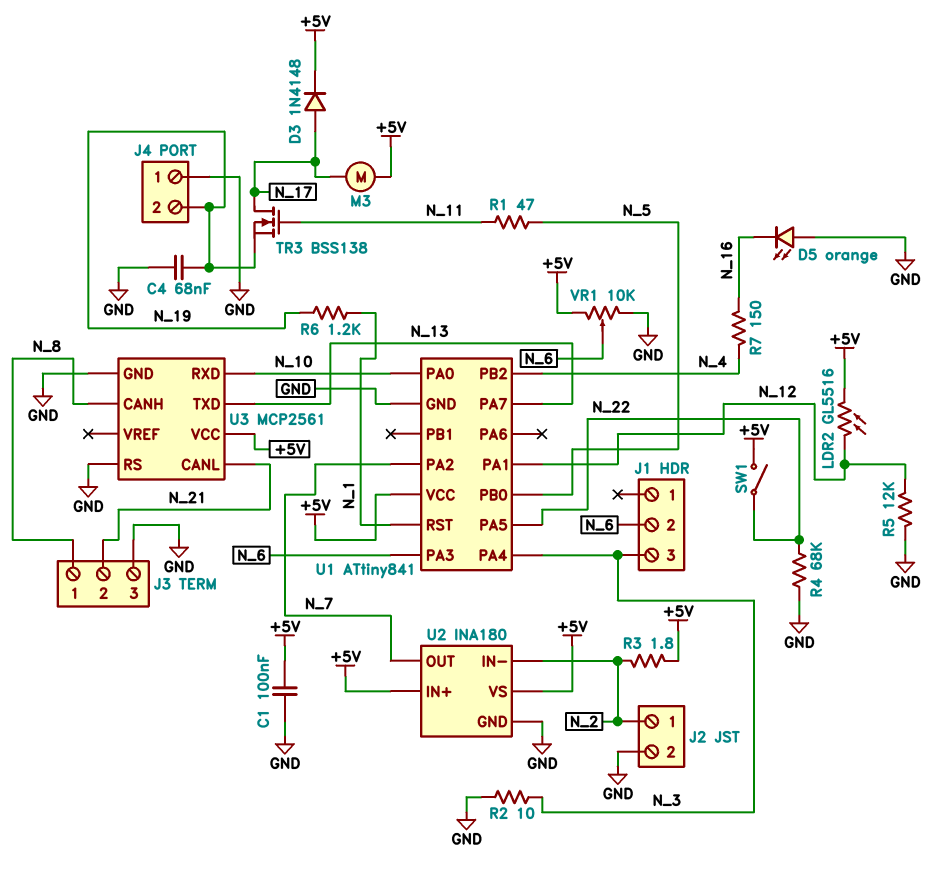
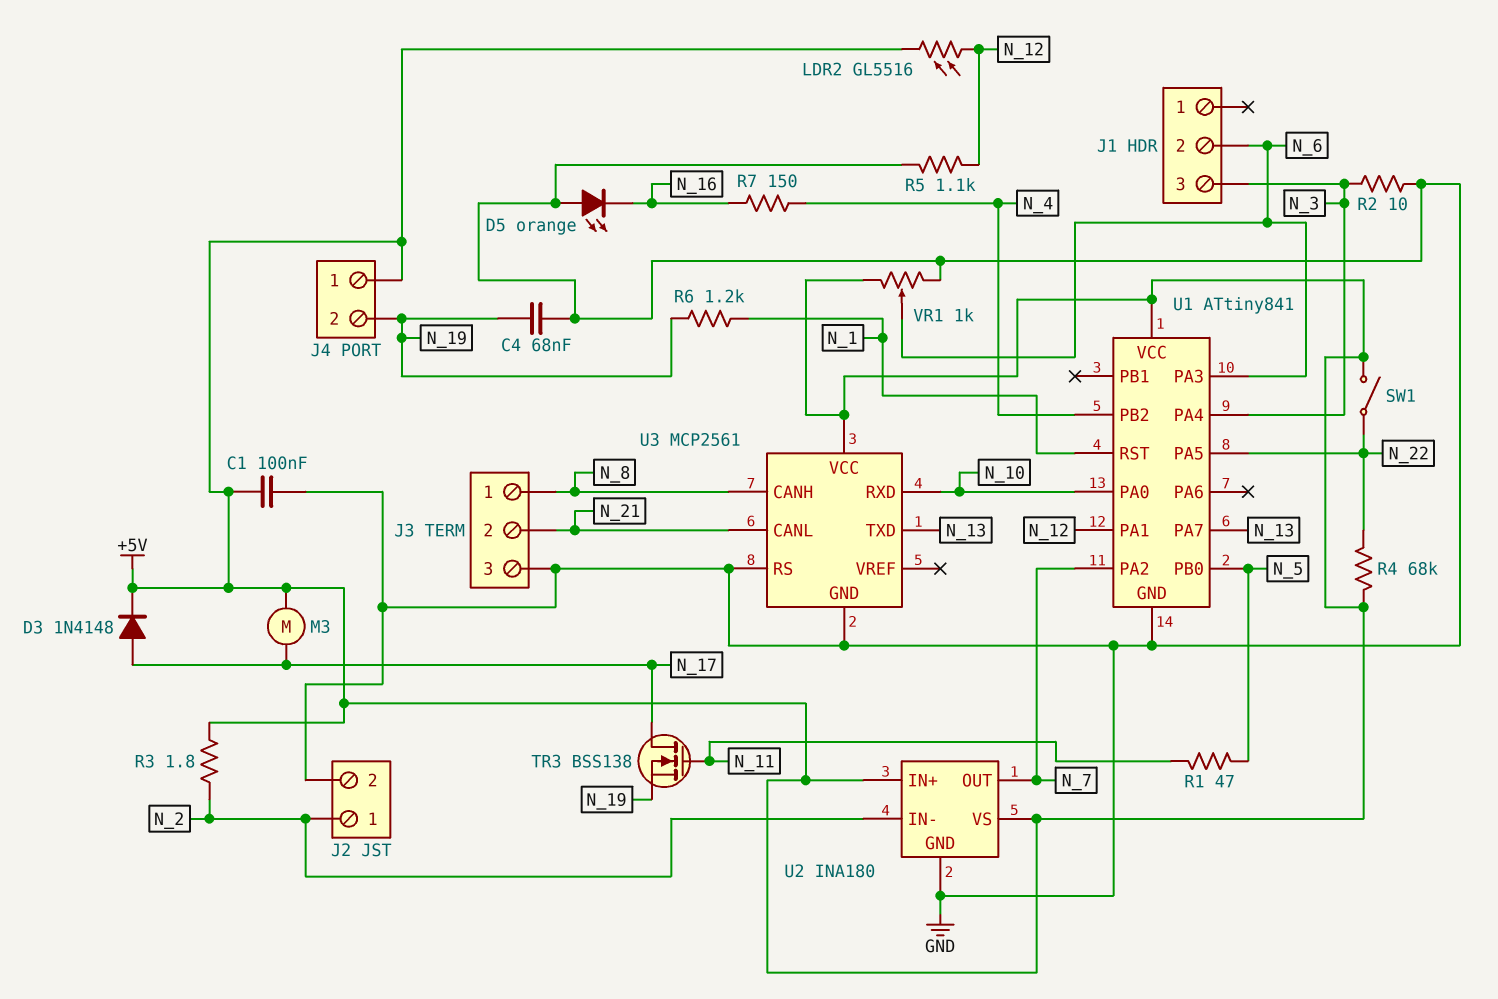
J4 pin 1: GND -> +5V
R4: 68k (GND, N_22) -> 68k (+5V, N_22)
R5: 12k (GND, N_12) -> 1.1k (GND, N_12)
VR1: 10k (+5V, GND, wiper N_6) -> 1k (+5V, GND, wiper N_6)

